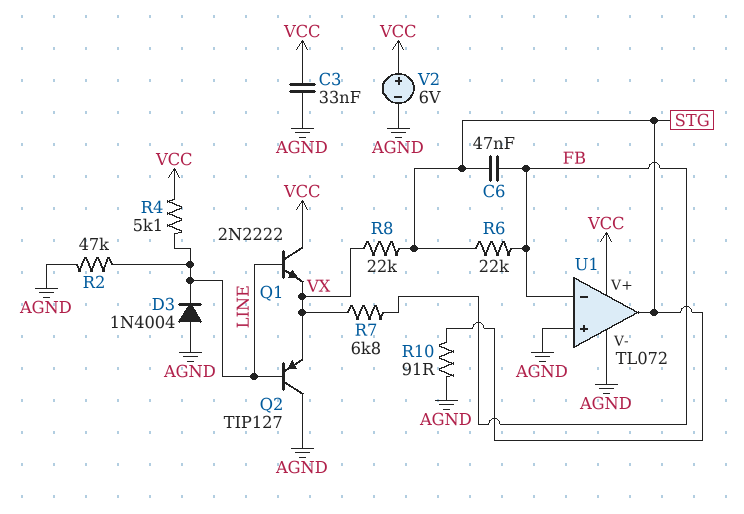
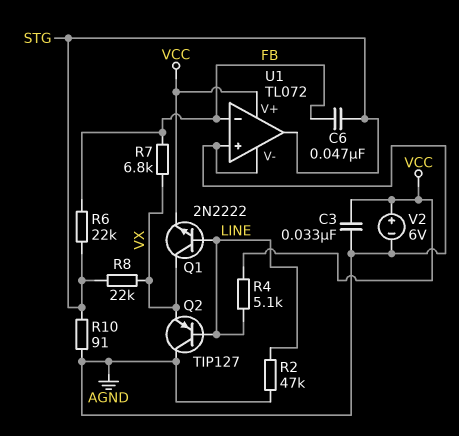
D3: diode 1N4004 (A AGND, K LINE) -> none
Q1: NPN 2N2222 (B LINE, C VCC, E VX) -> NPN 2N2222 (B LINE, C VX, E VCC)

